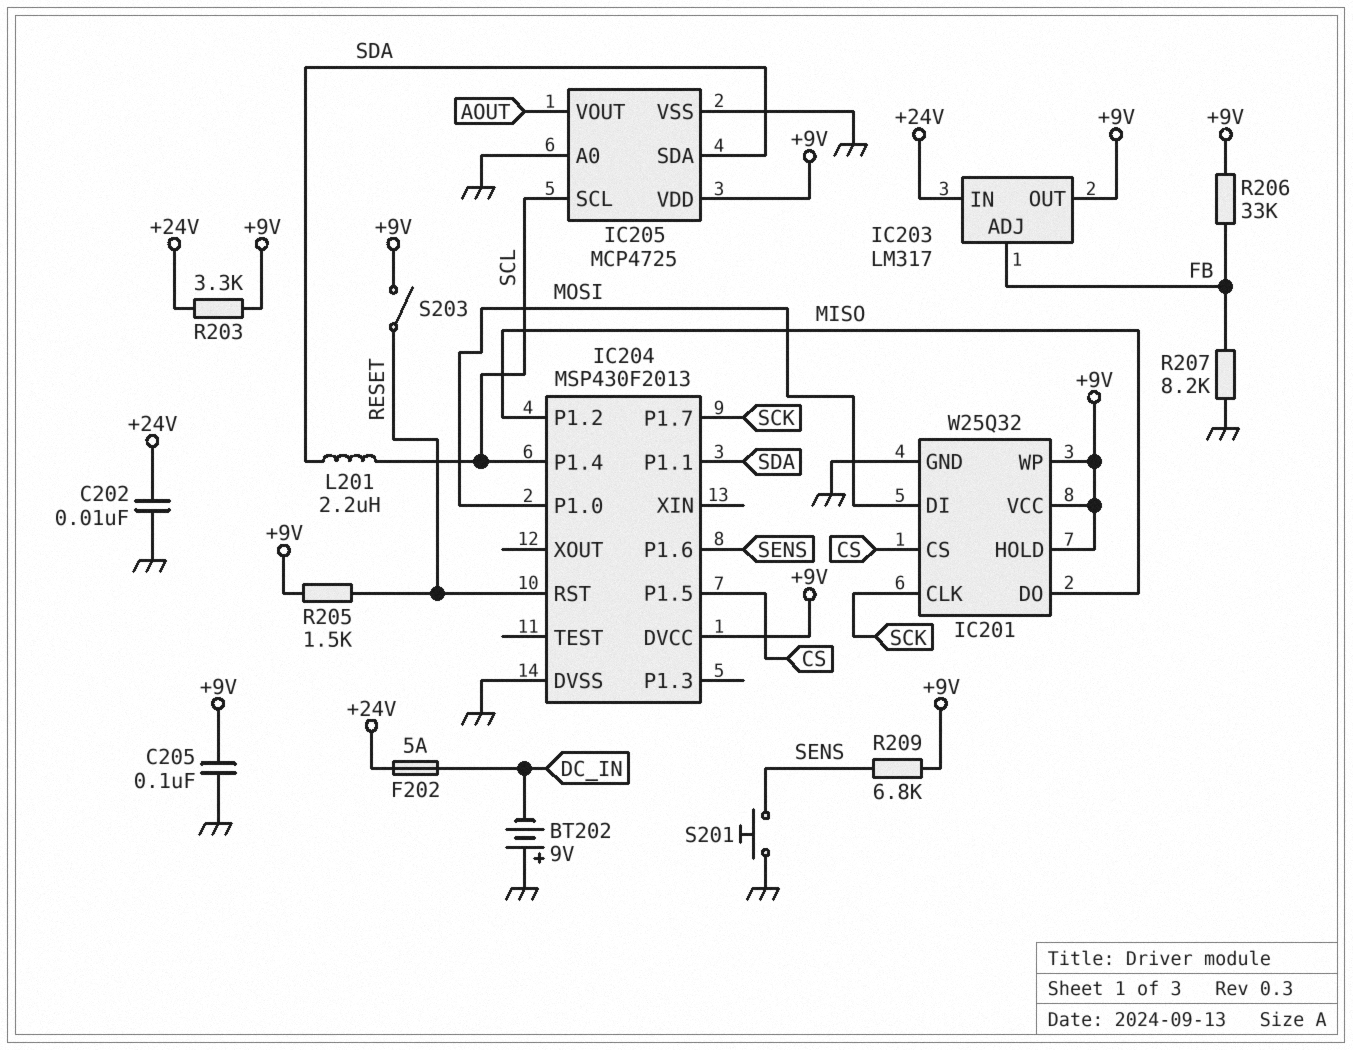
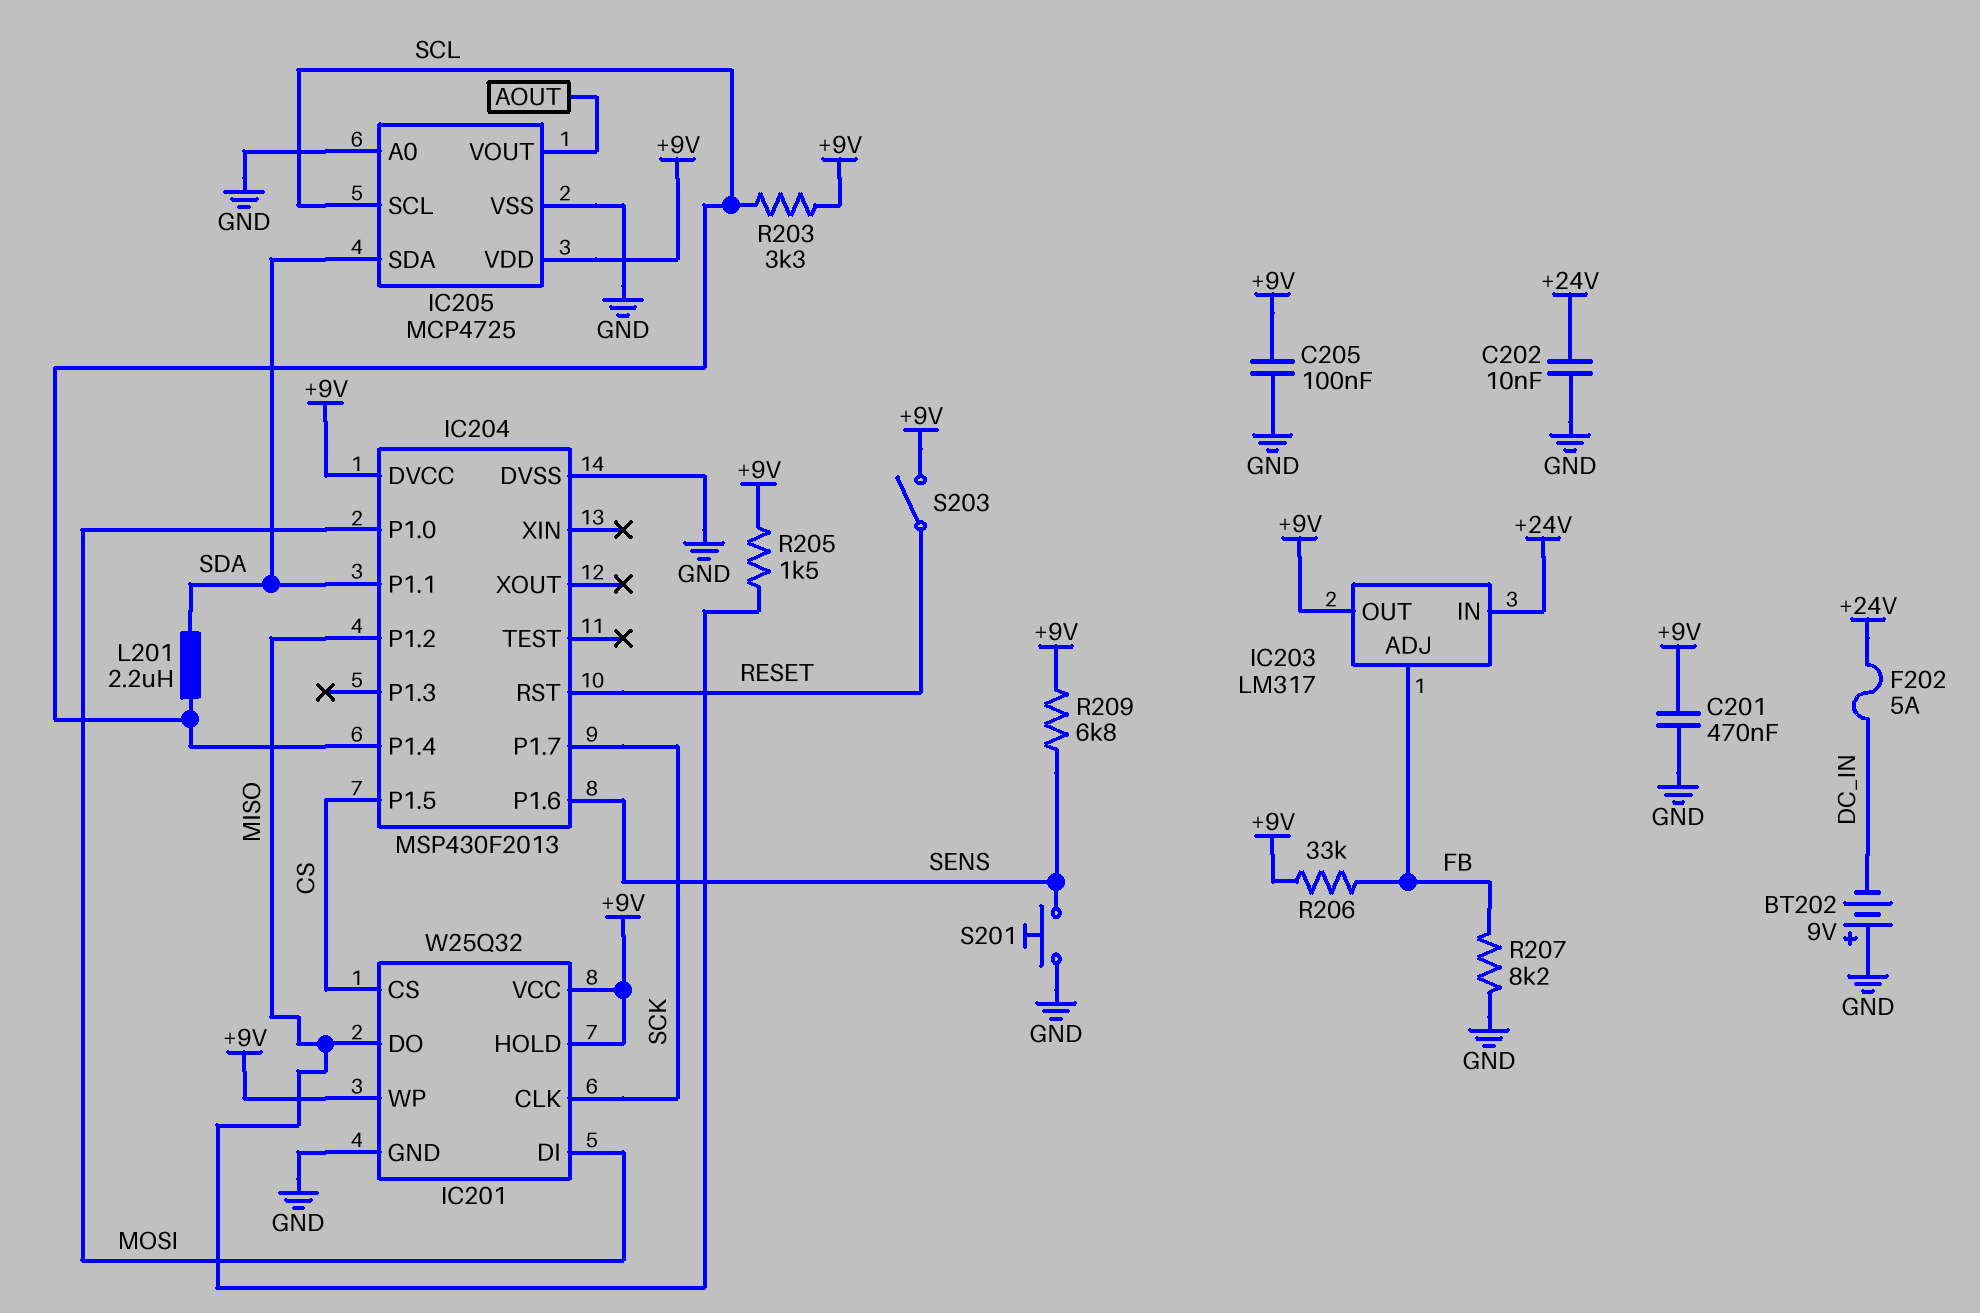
C201: none -> 470nF (+9V, GND)
R203: 3.3k (+9V, +24V) -> 3.3k (+9V, SCL)
R205: 1.5k (+9V, RESET) -> 1.5k (+9V, MISO)

